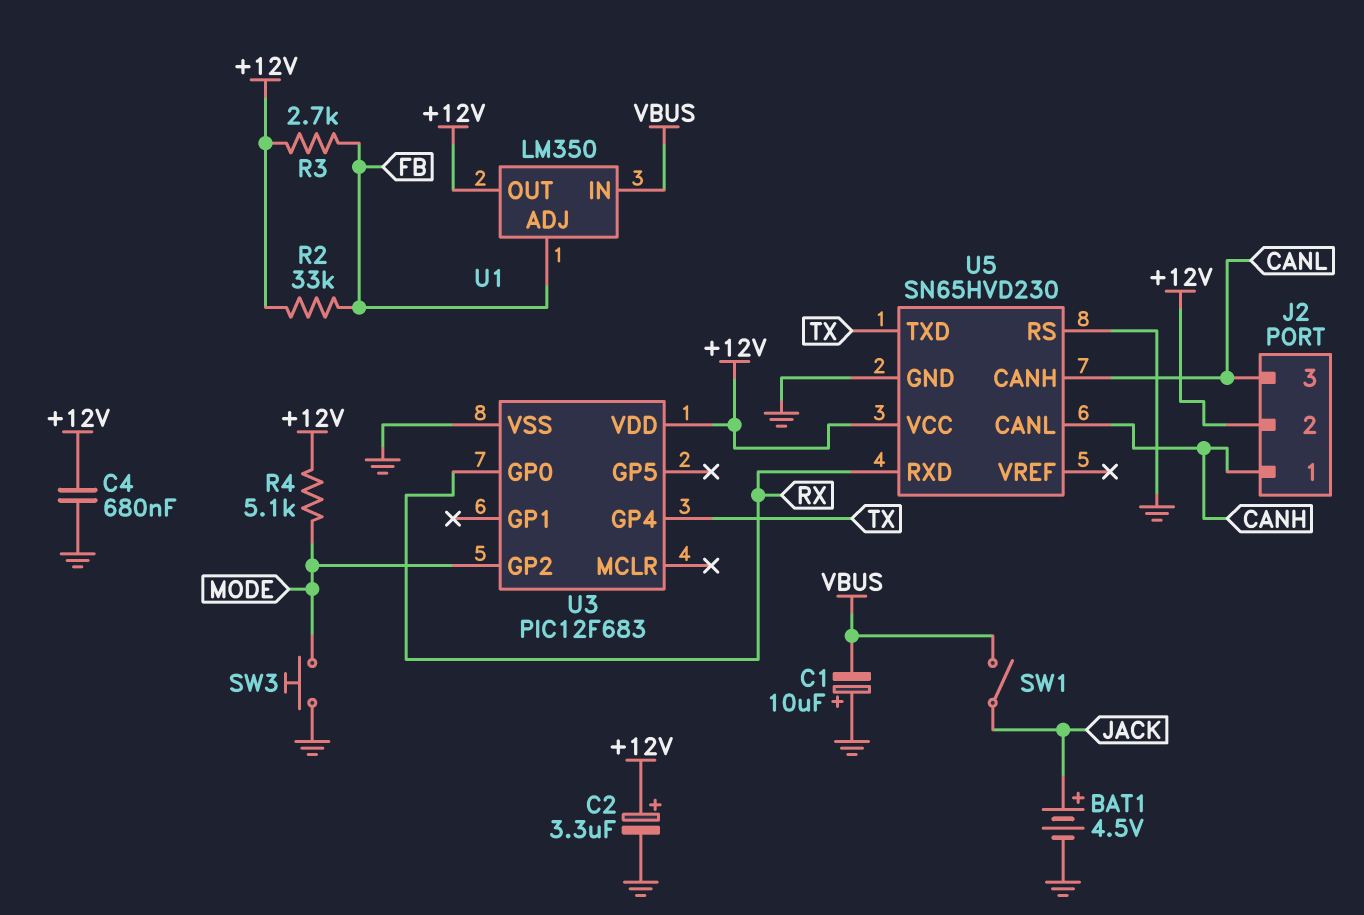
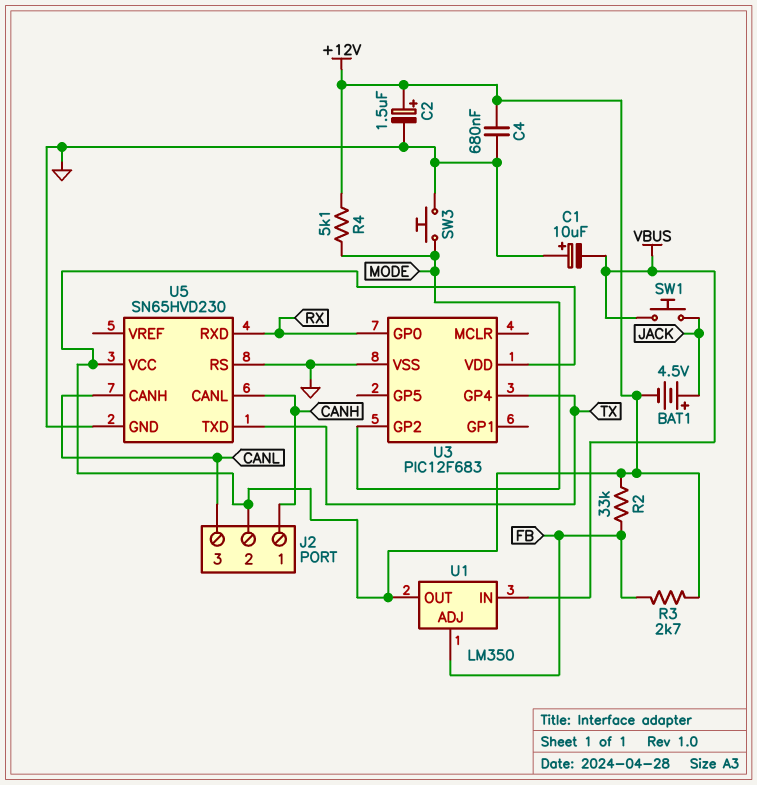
BAT1: 4.5V (plus JACK, minus GND) -> 4.5V (plus JACK, minus +12V)
C2: 3.3uF (plus +12V, minus GND) -> 1.5uF (plus +12V, minus GND)
SW1: switch (JACK, VBUS) -> button (JACK, VBUS)

